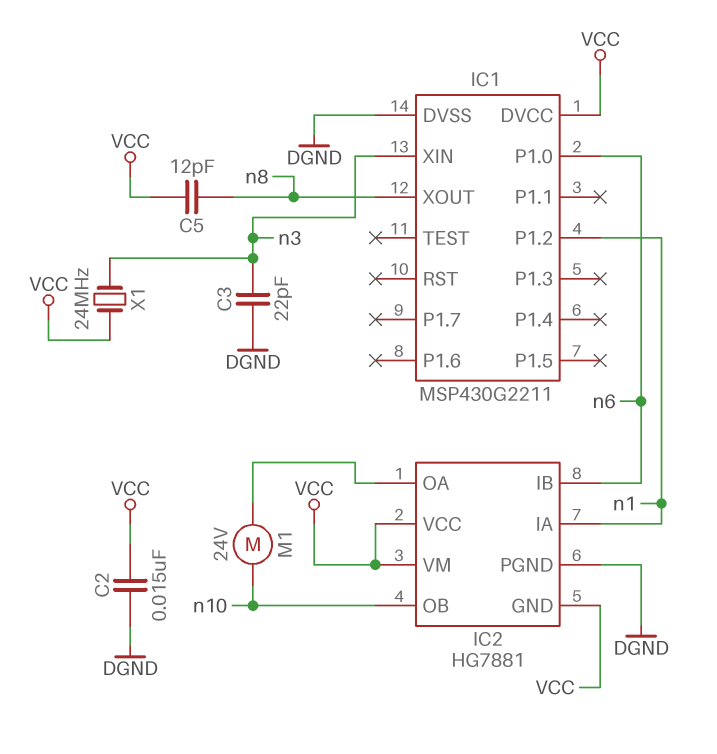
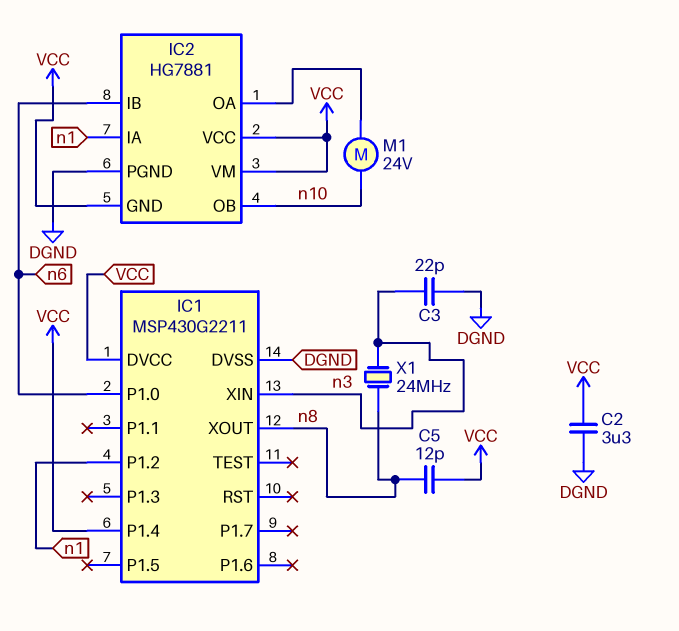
C2: 15nF (DGND, VCC) -> 3.3uF (DGND, VCC)
IC1 pin P1.4: none -> VCC
X1: 24MHz (VCC, n3) -> 24MHz (n3, n8)

